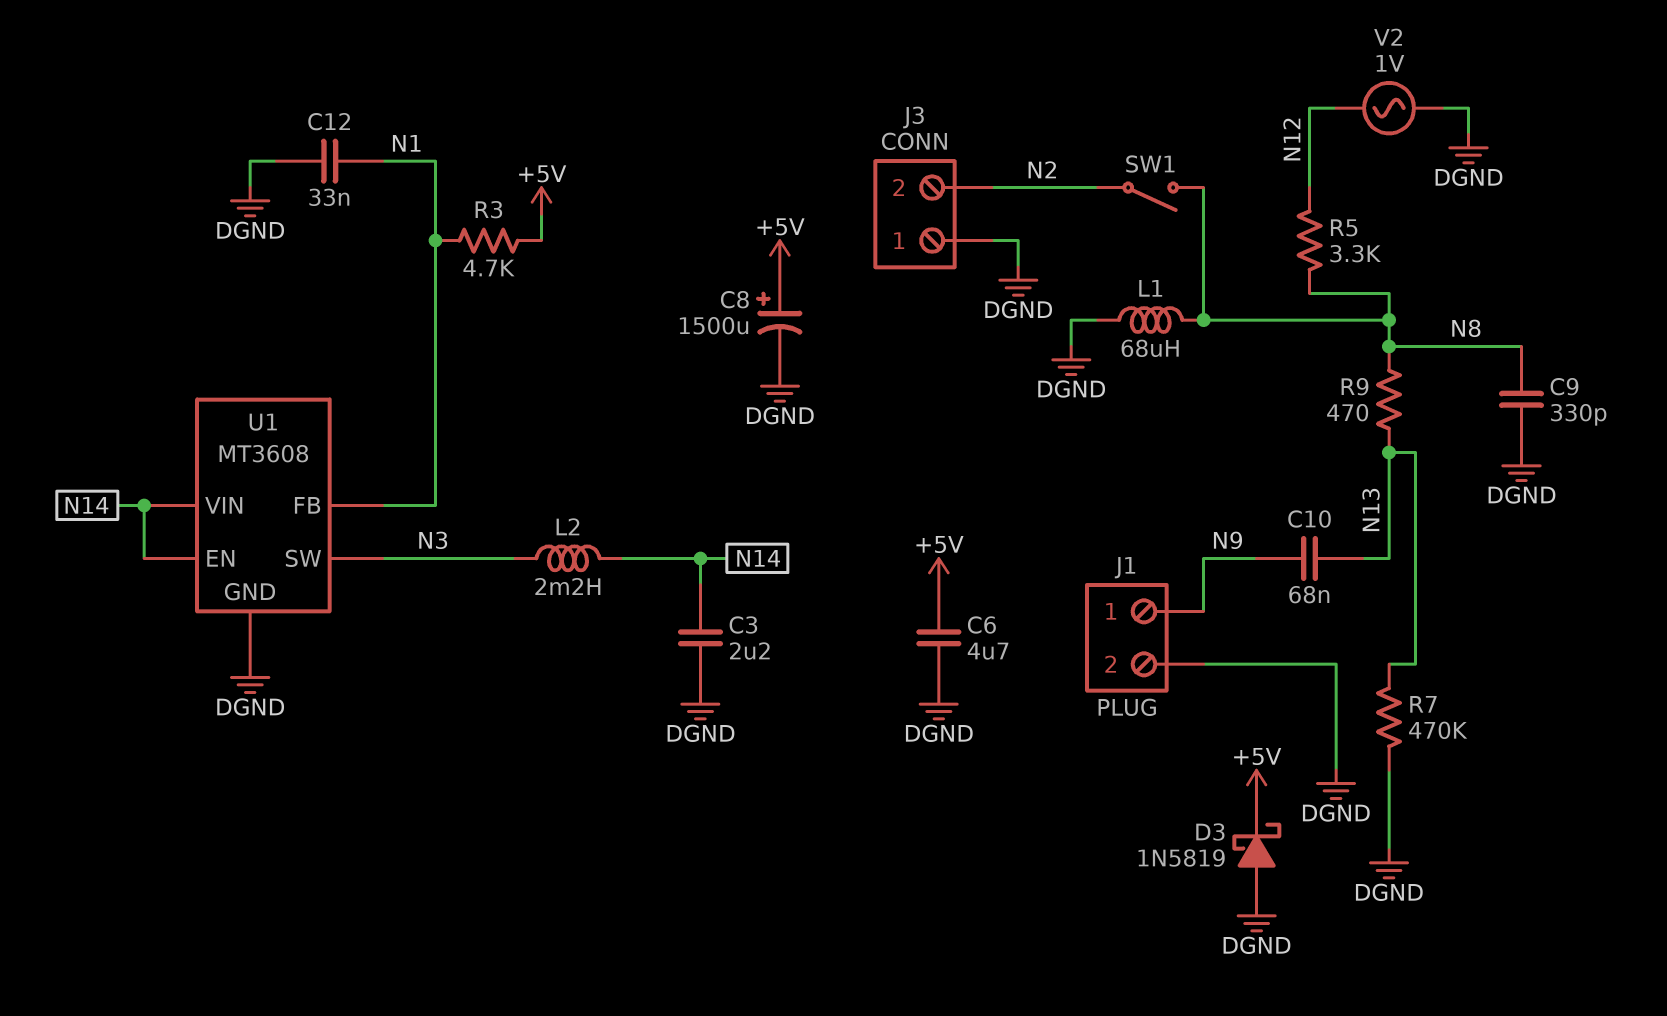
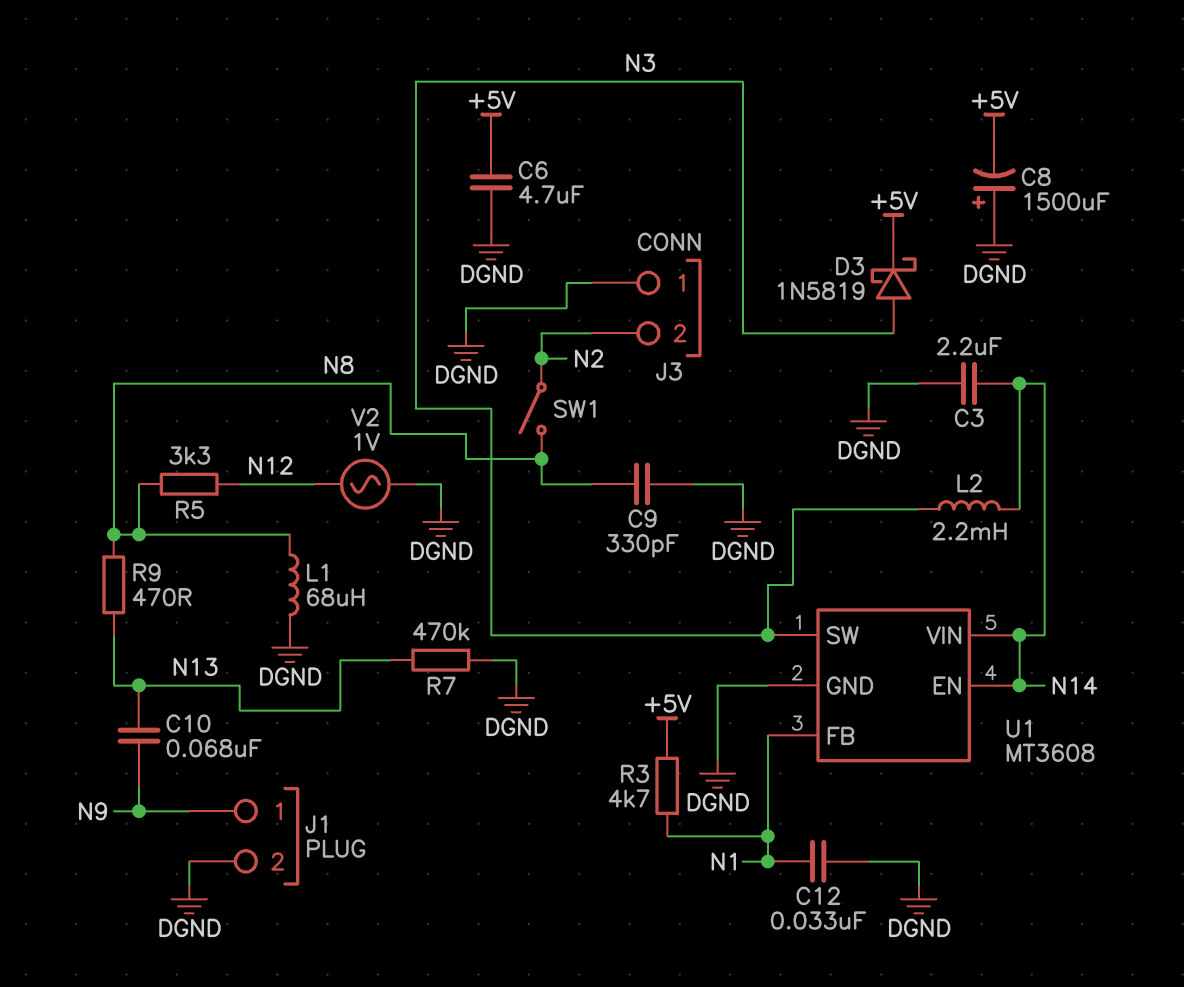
C8: 1500uF (plus +5V, minus DGND) -> 1500uF (plus DGND, minus +5V)
D3: schottky 1N5819 (A DGND, K +5V) -> schottky 1N5819 (A N3, K +5V)

